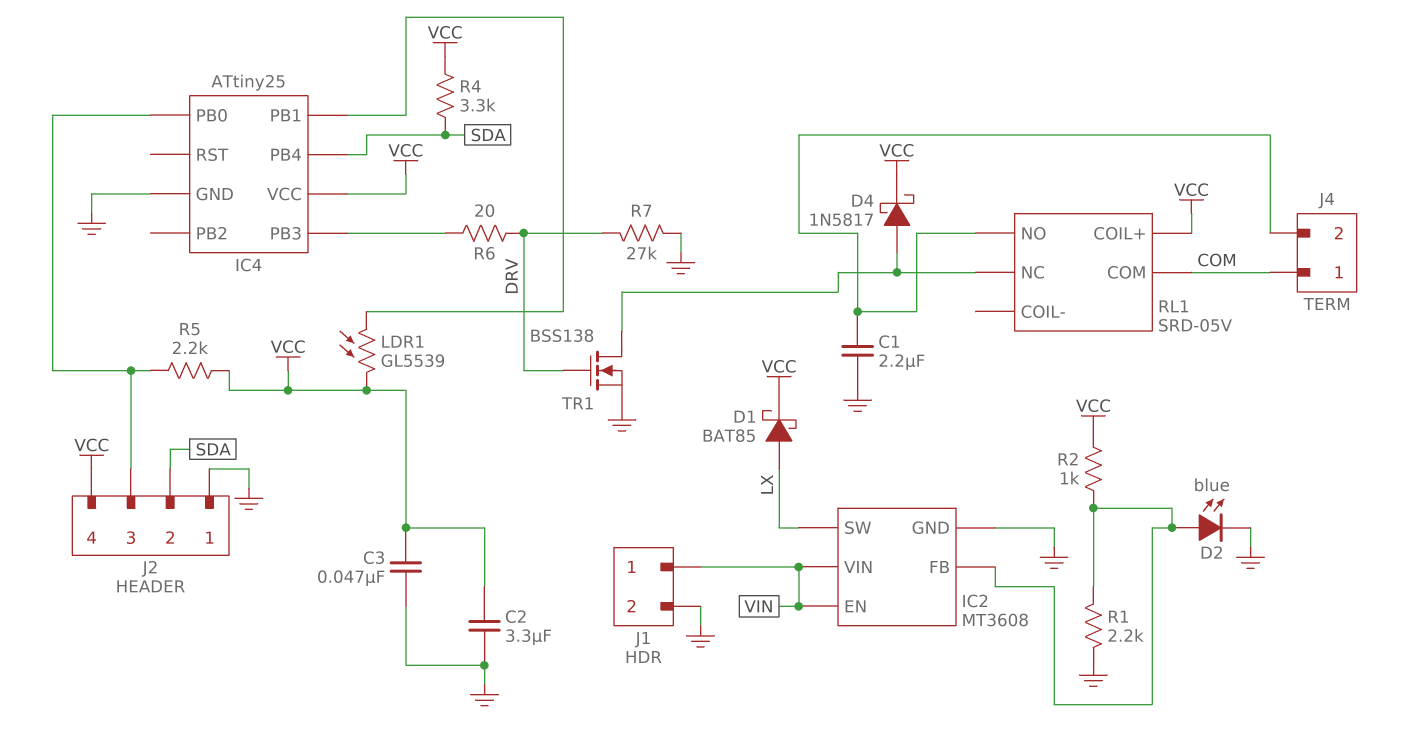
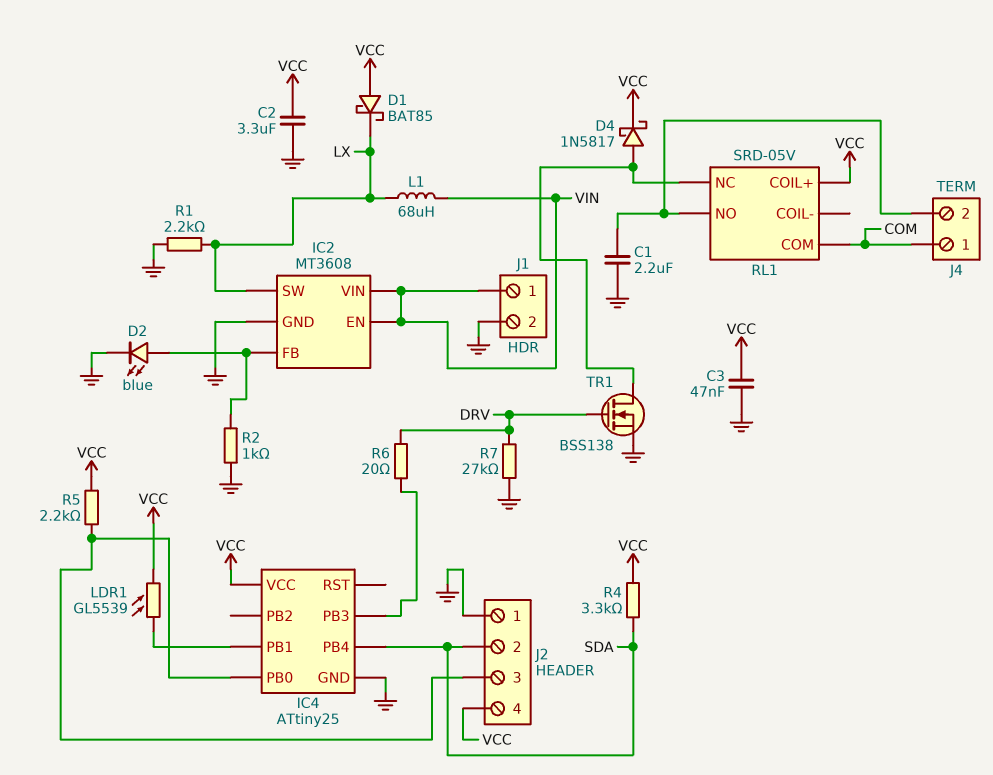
D1: schottky BAT85 (A LX, K VCC) -> schottky BAT85 (A VCC, K LX)
L1: none -> 68uH (LX, VIN)
R1: 2.2k (GND, IC2/FB) -> 2.2k (GND, LX)
R2: 1k (IC2/FB, VCC) -> 1k (GND, IC2/FB)

